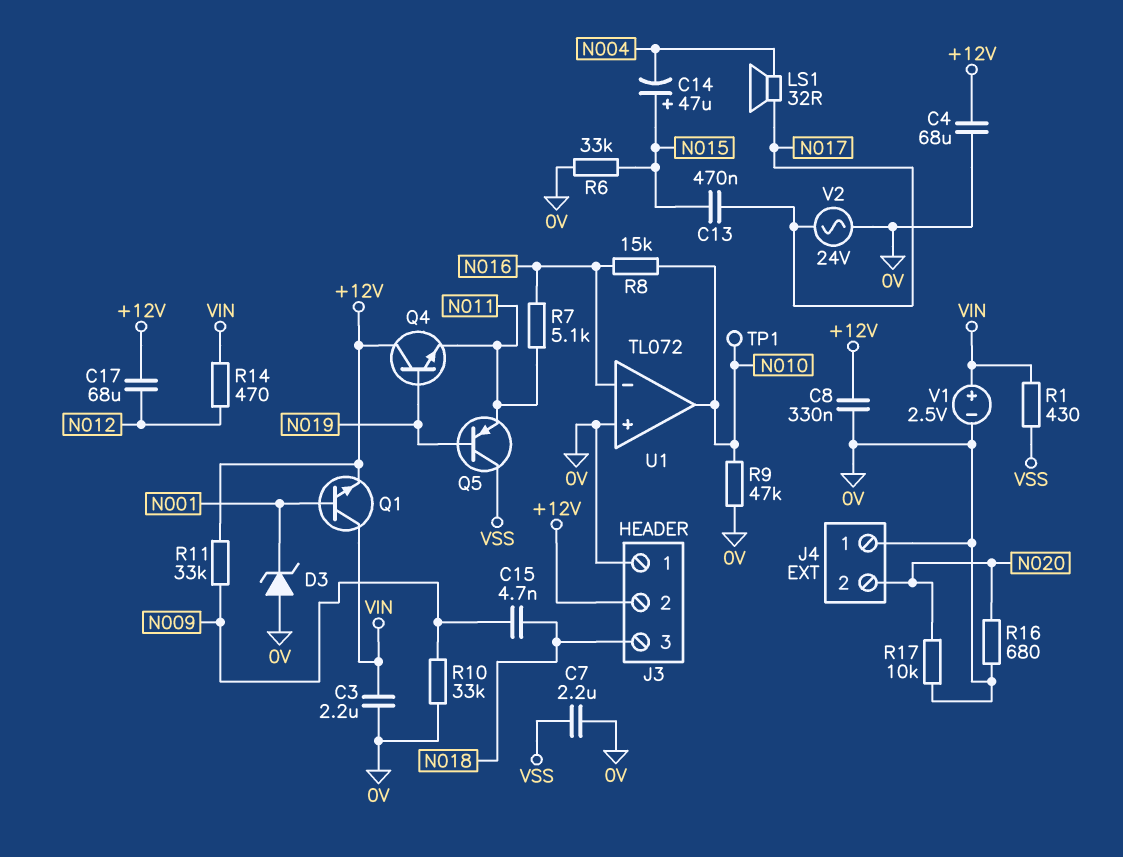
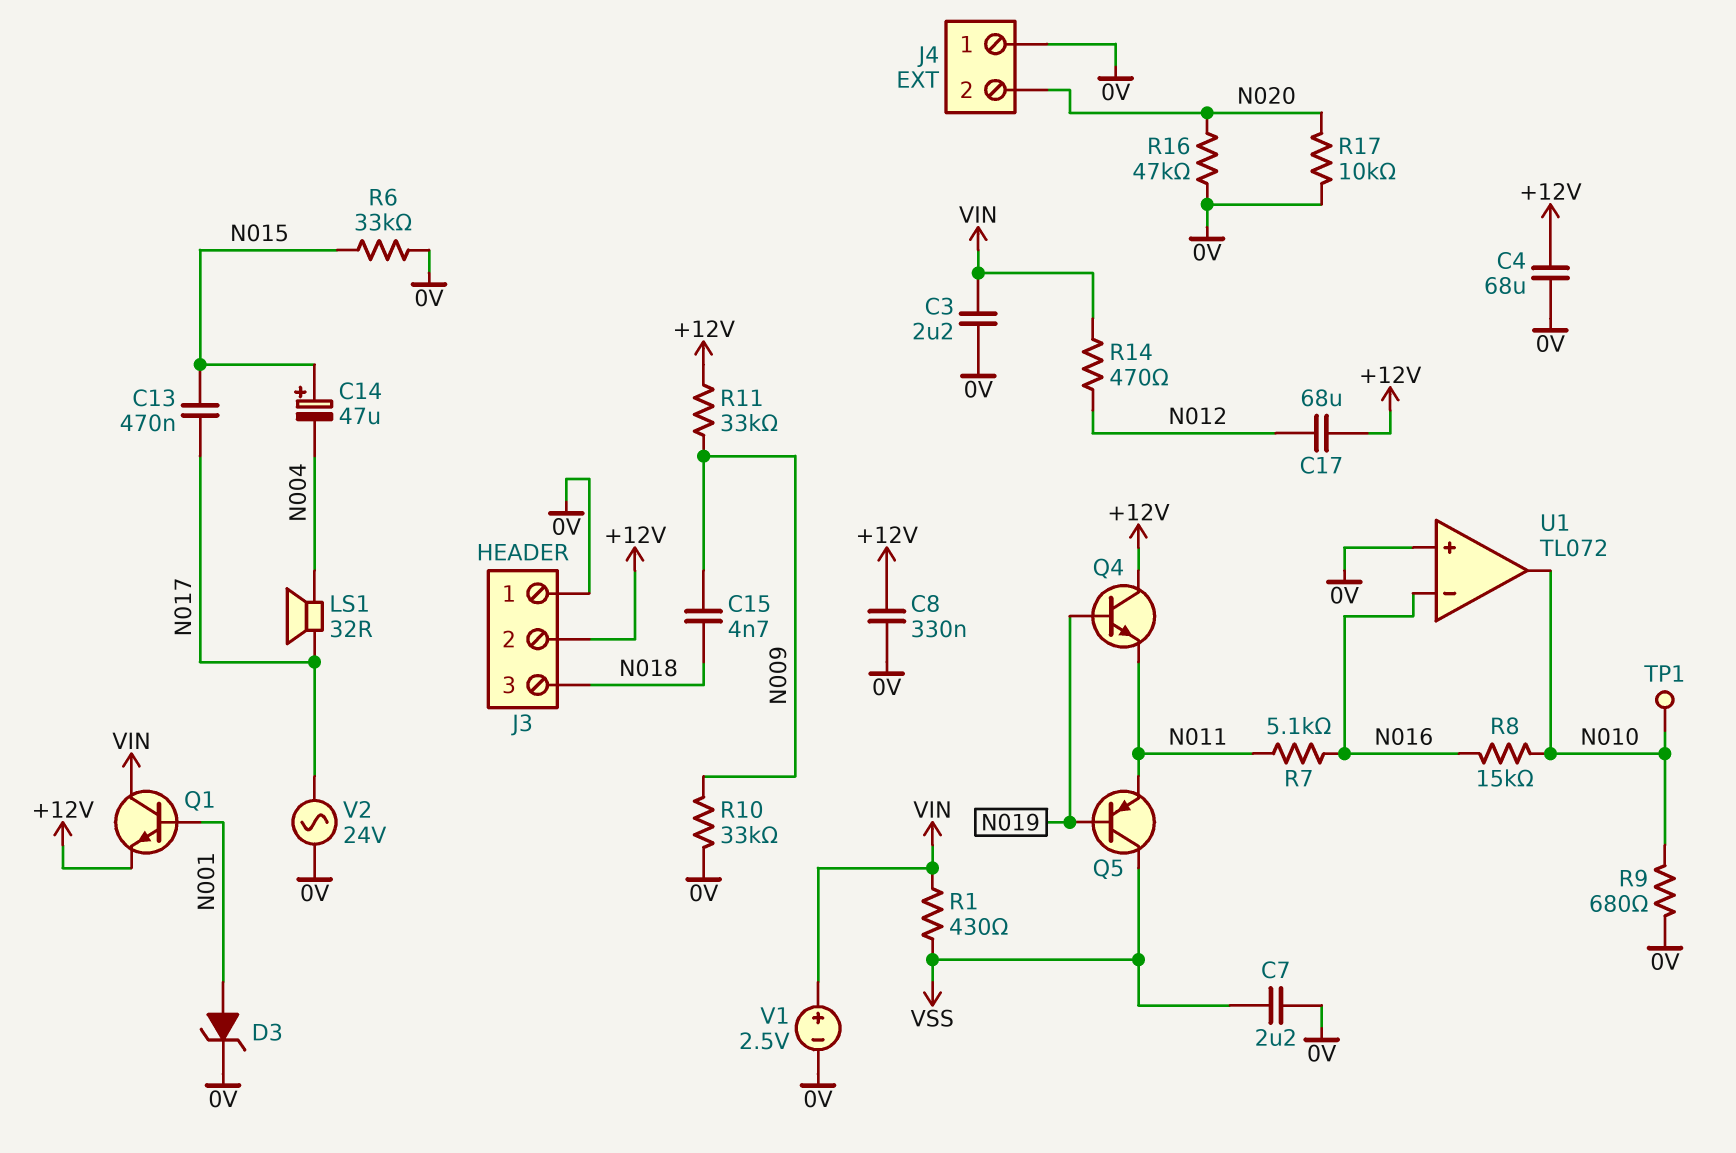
D3: zener (A 0V, K N001) -> zener (A N001, K 0V)
R9: 47k (0V, N010) -> 680 (0V, N010)
R16: 680 (0V, N020) -> 47k (0V, N020)

